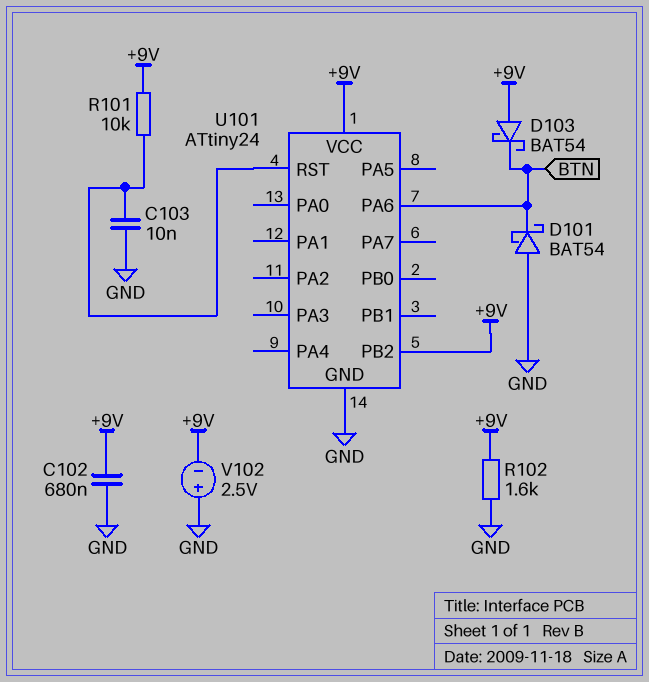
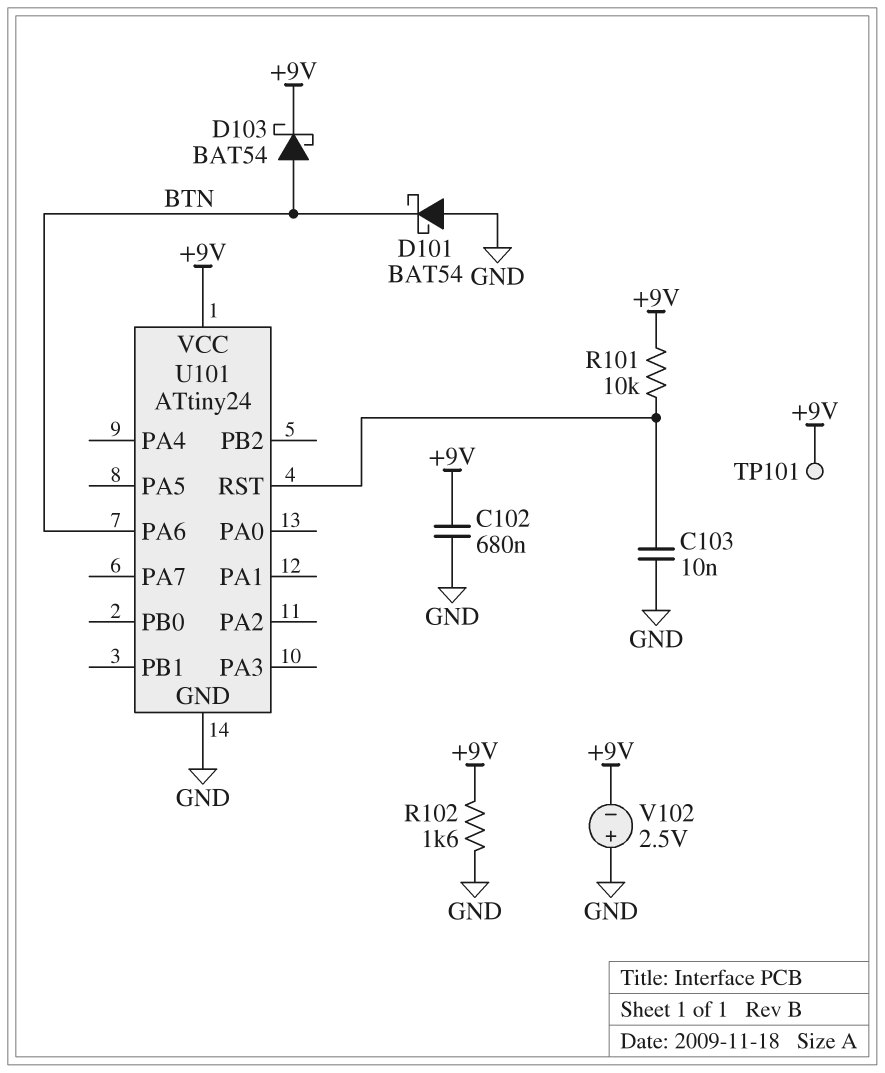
D103: schottky BAT54 (A +9V, K BTN) -> schottky BAT54 (A BTN, K +9V)
TP101: none -> test point (+9V)
U101 pin PB2: +9V -> none

